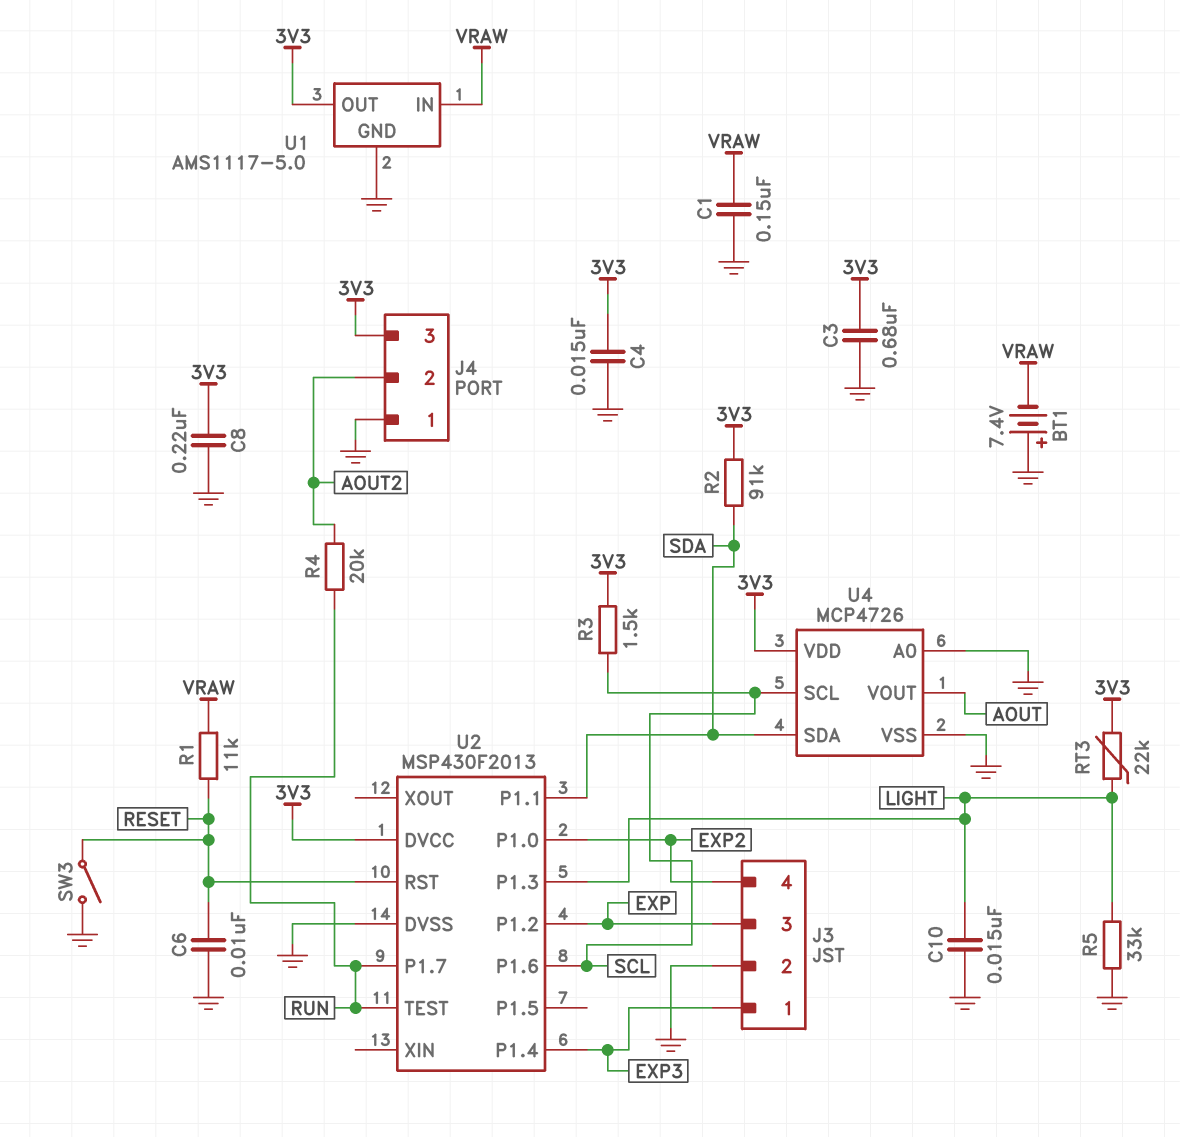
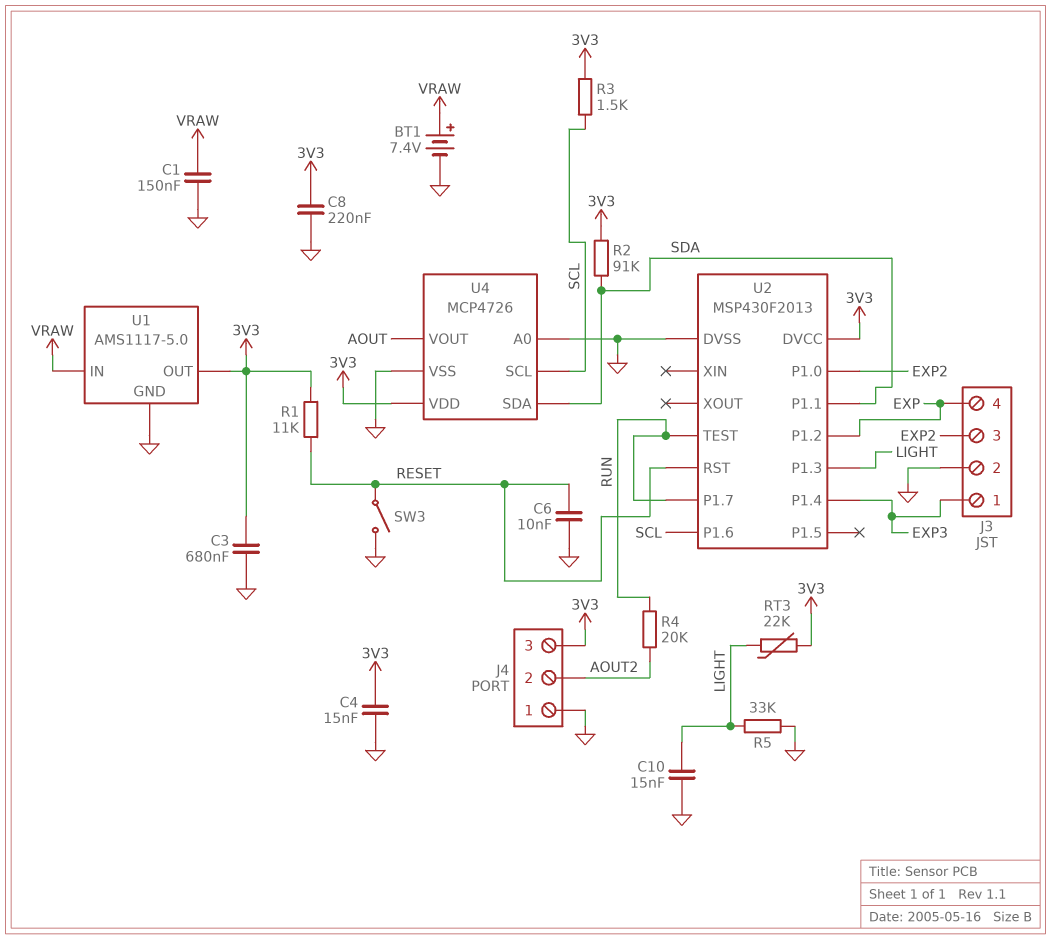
BT1: 7.4V (plus GND, minus VRAW) -> 7.4V (plus VRAW, minus GND)
J3 pin 3: EXP -> EXP2
J3 pin 4: EXP2 -> EXP
R1: 11k (RESET, VRAW) -> 11k (3V3, RESET)

